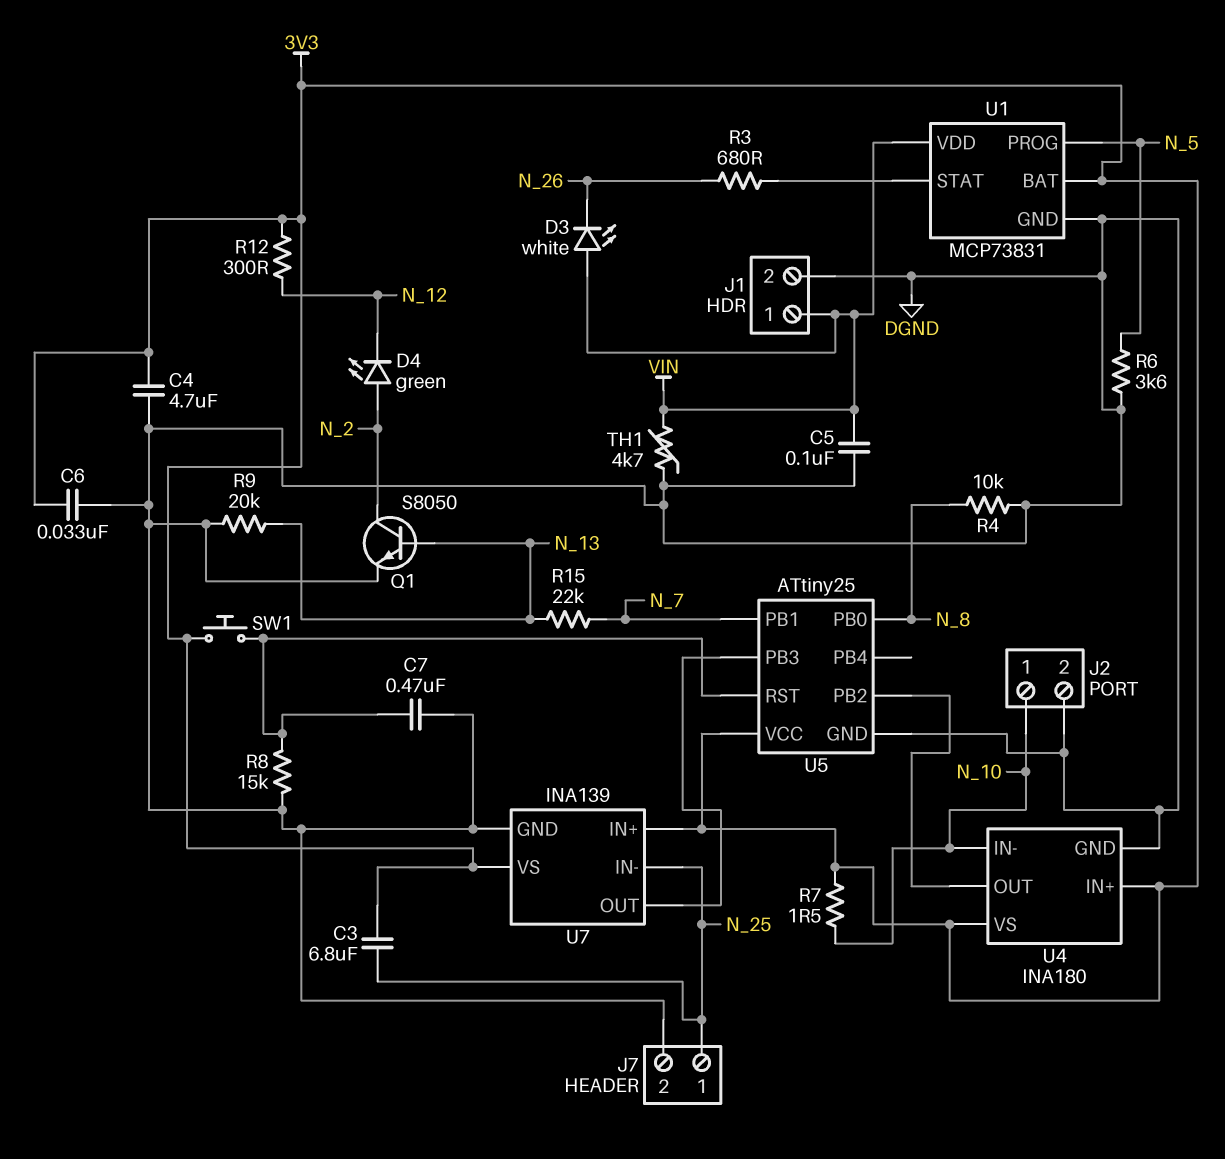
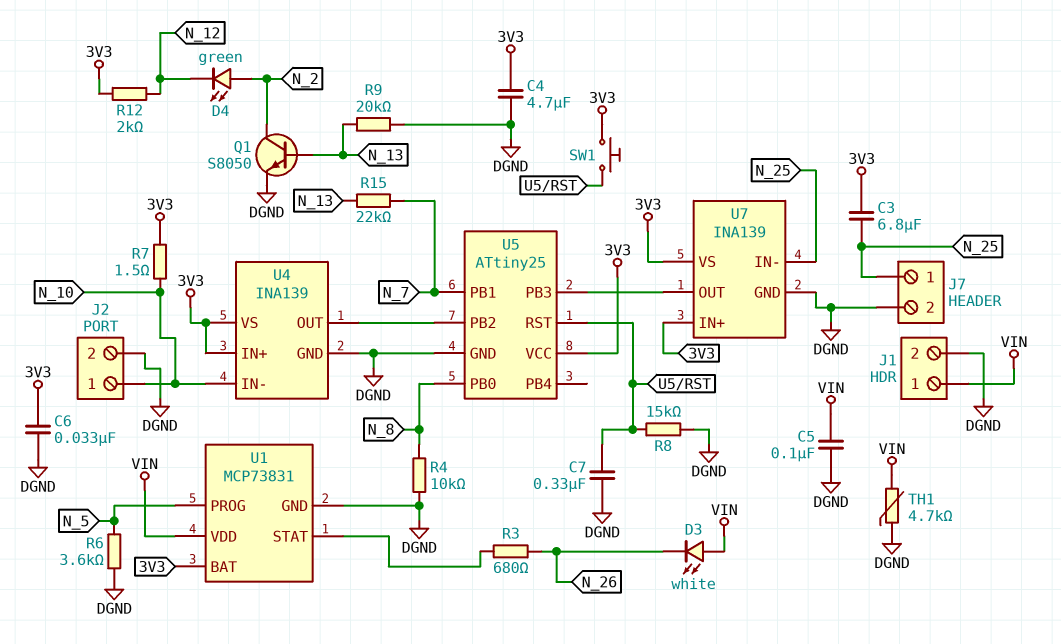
C7: 470nF (DGND, U5/RST) -> 330nF (DGND, U5/RST)
R12: 300 (3V3, N_12) -> 2k (3V3, N_12)
U4: INA180 -> INA139

